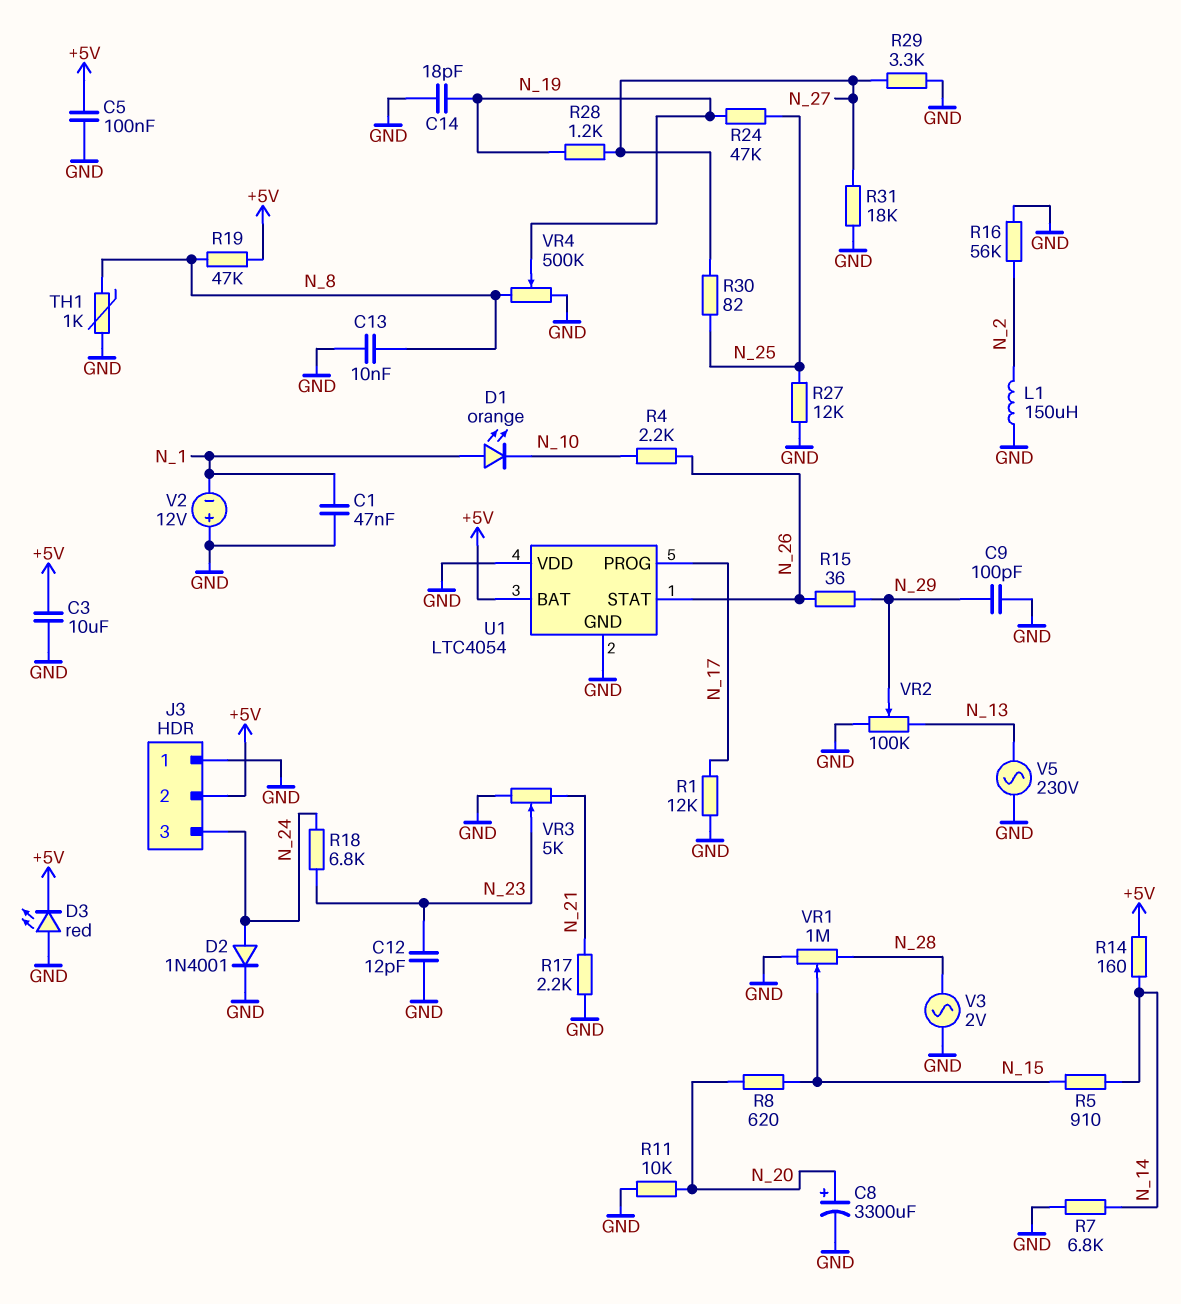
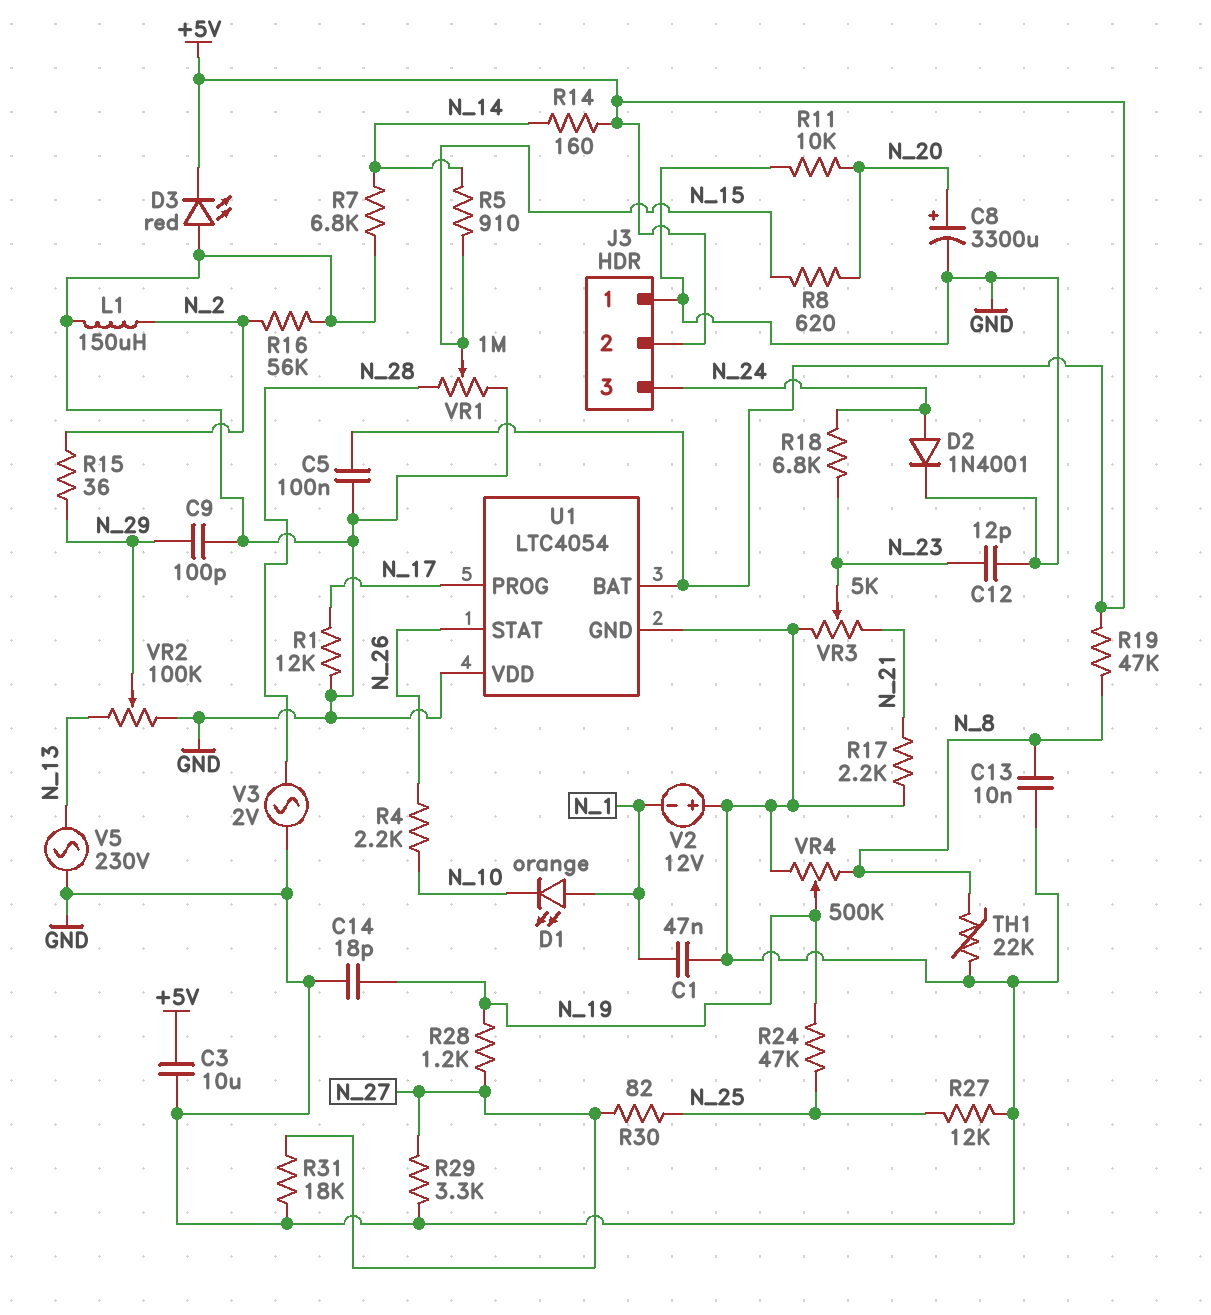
R15: 36 (N_26, N_29) -> 36 (N_2, N_29)
TH1: 1k (GND, N_8) -> 22k (GND, N_8)

